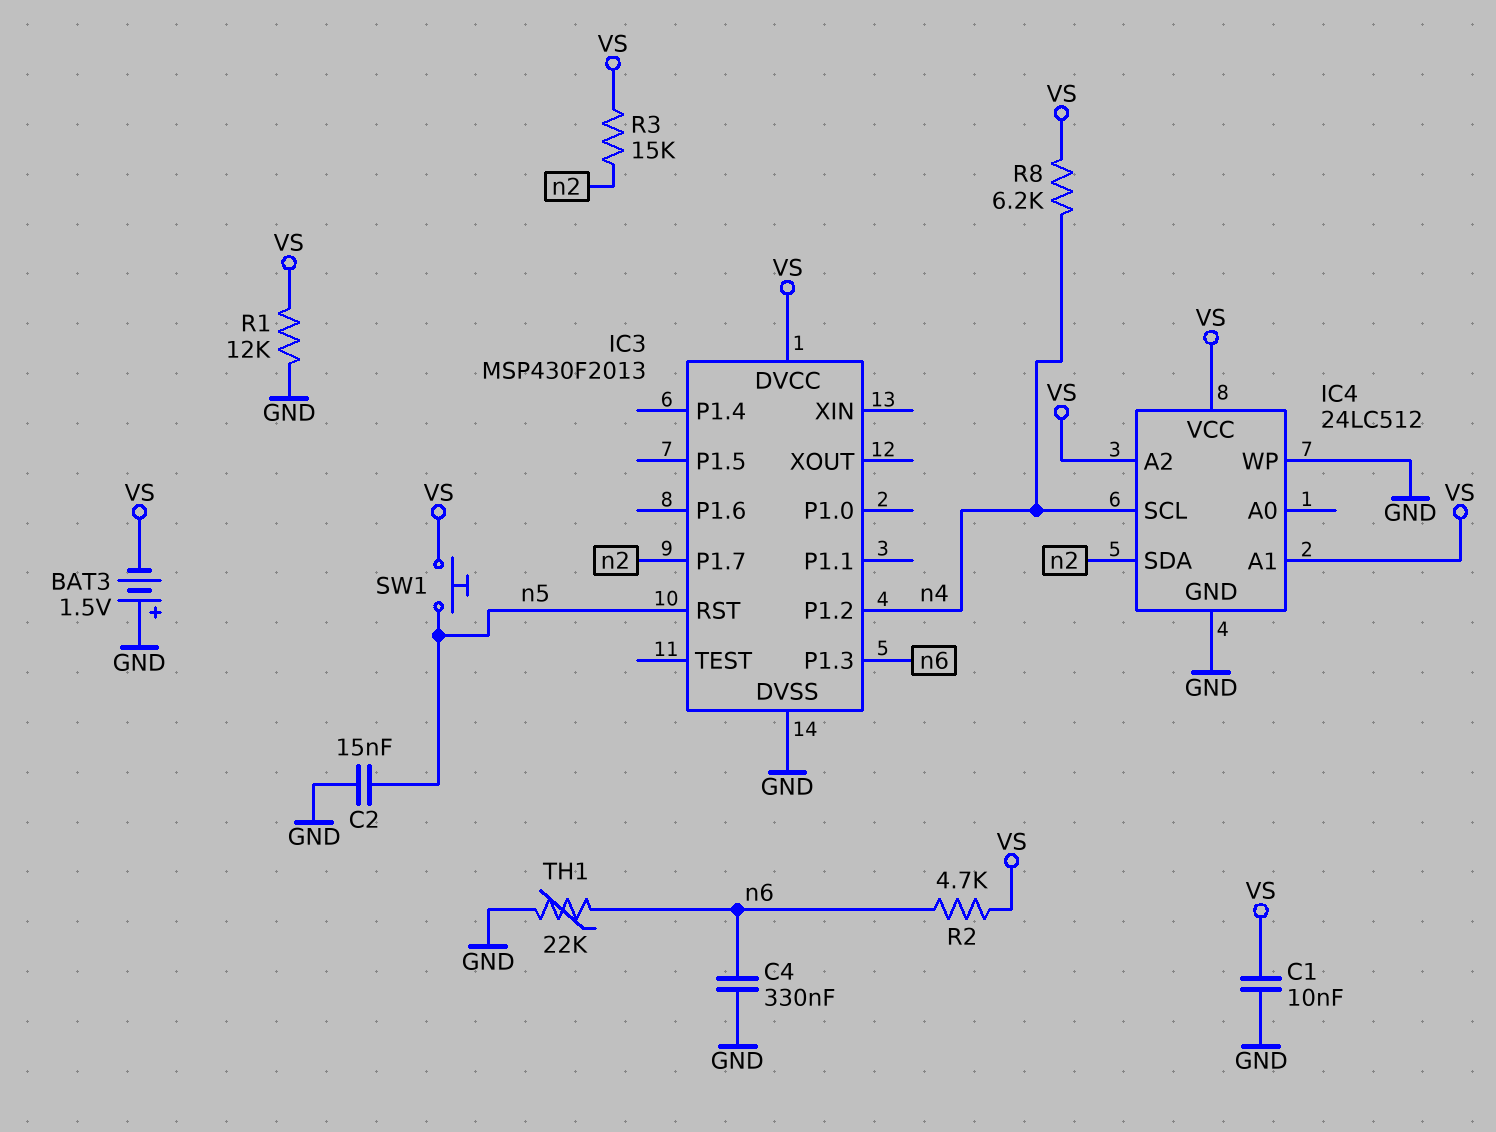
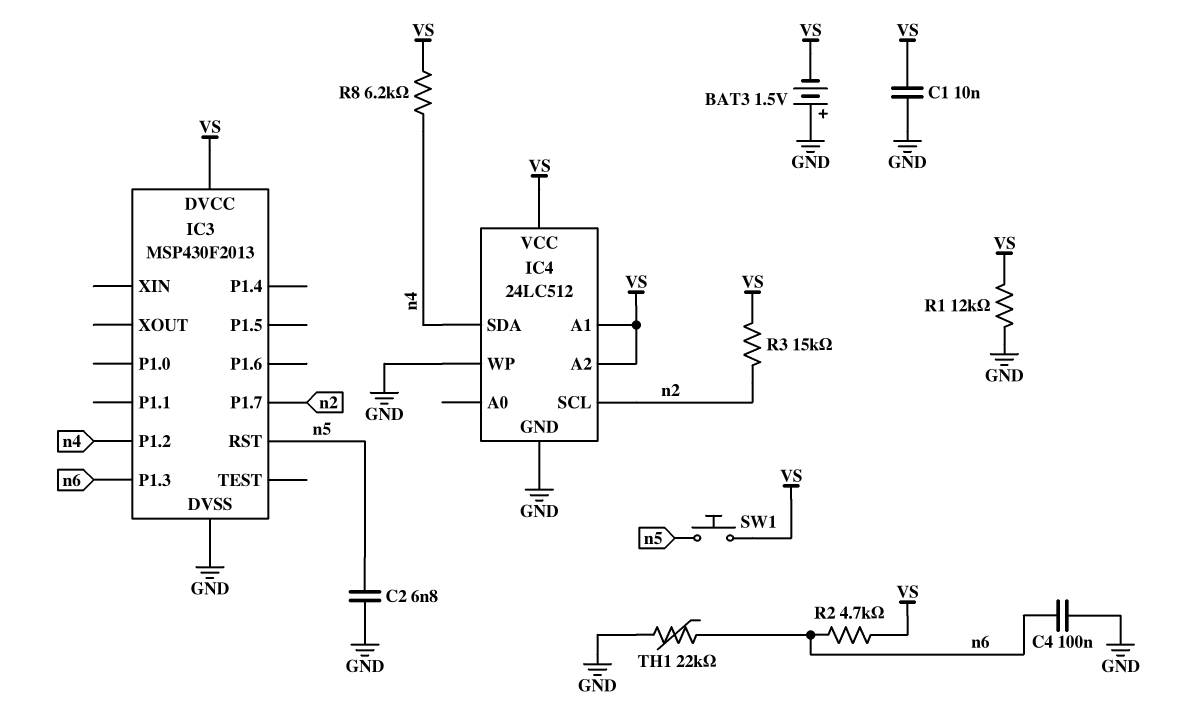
C2: 15nF (GND, n5) -> 6.8nF (GND, n5)
C4: 330nF (GND, n6) -> 100nF (GND, n6)
IC4 pin SCL: n4 -> n2
IC4 pin SDA: n2 -> n4

